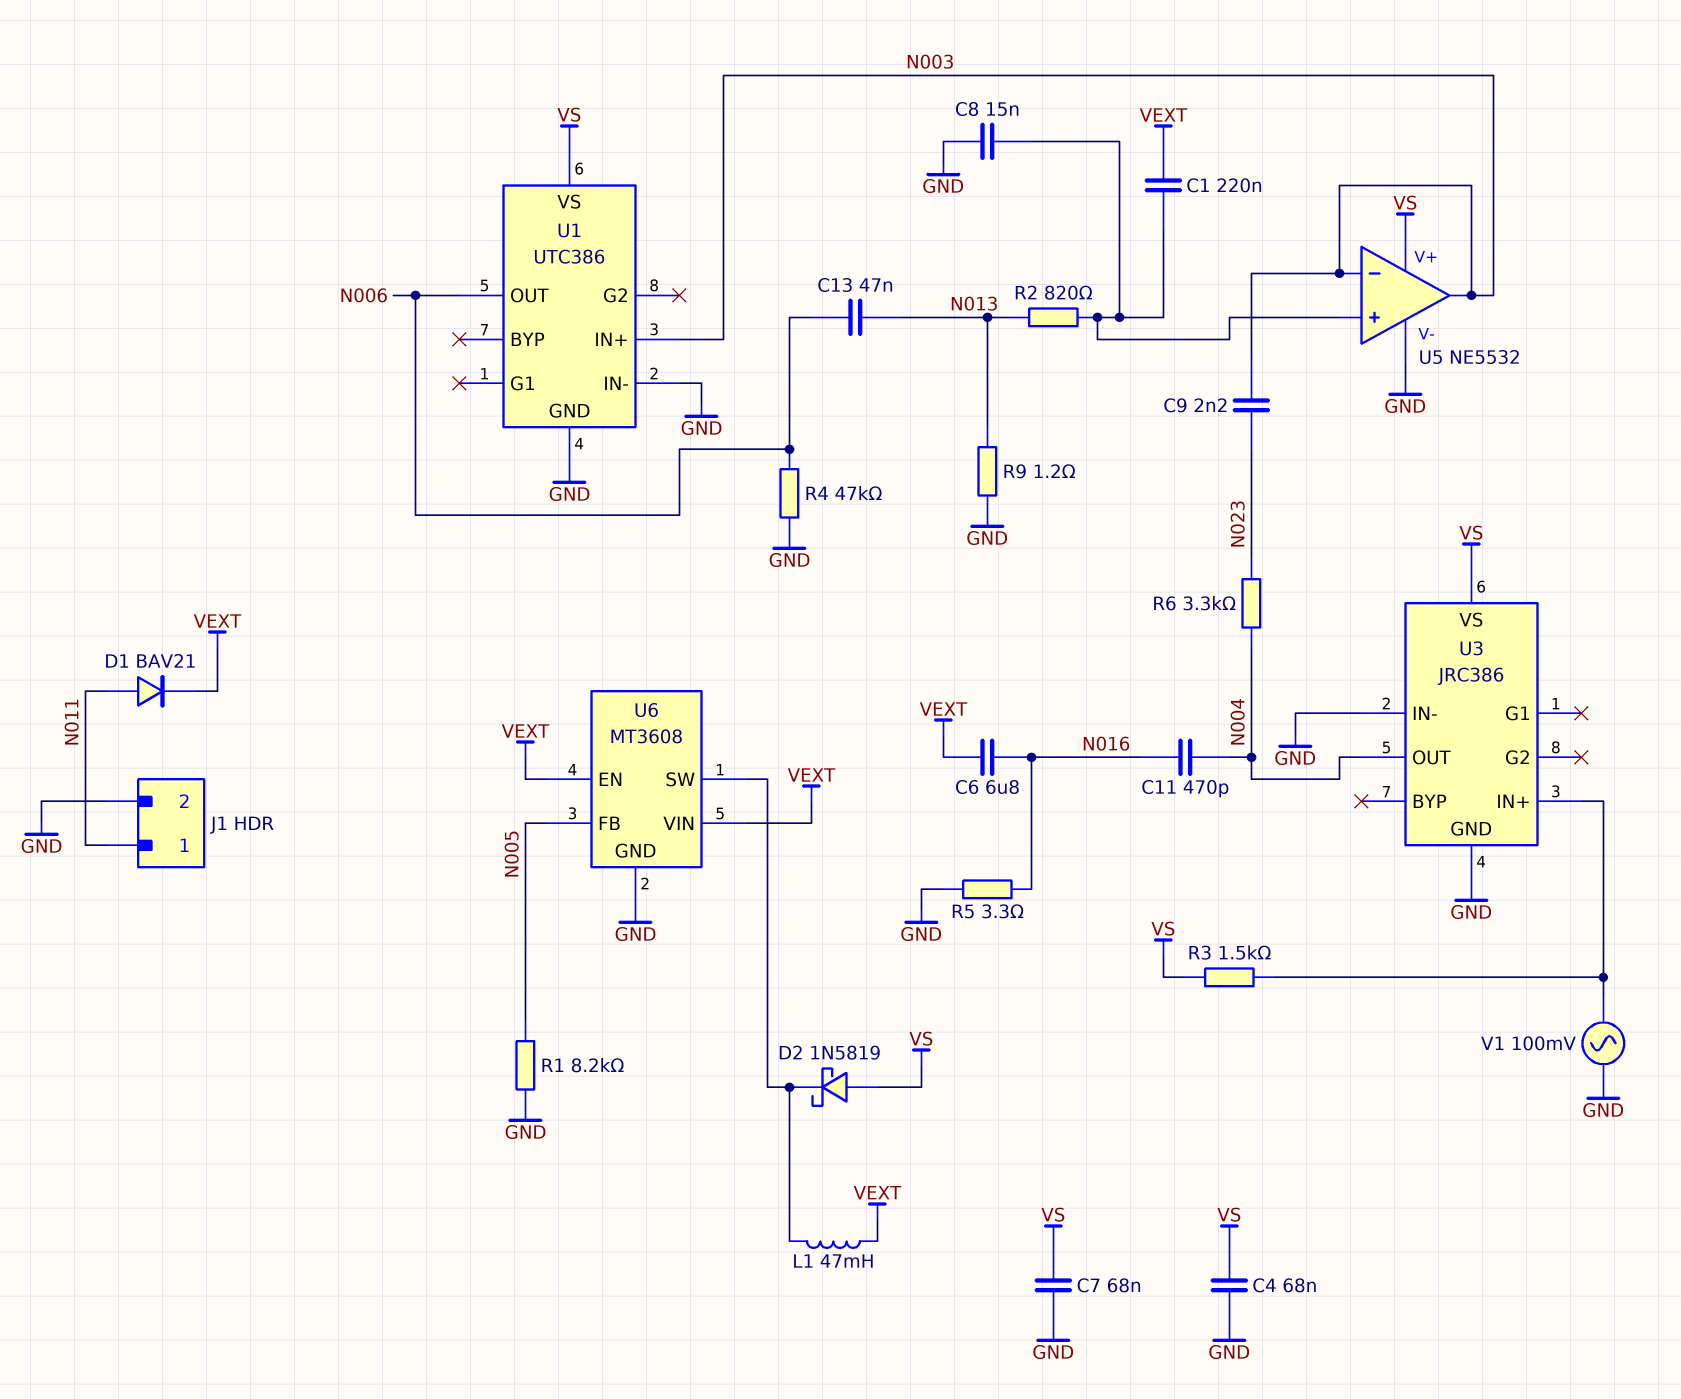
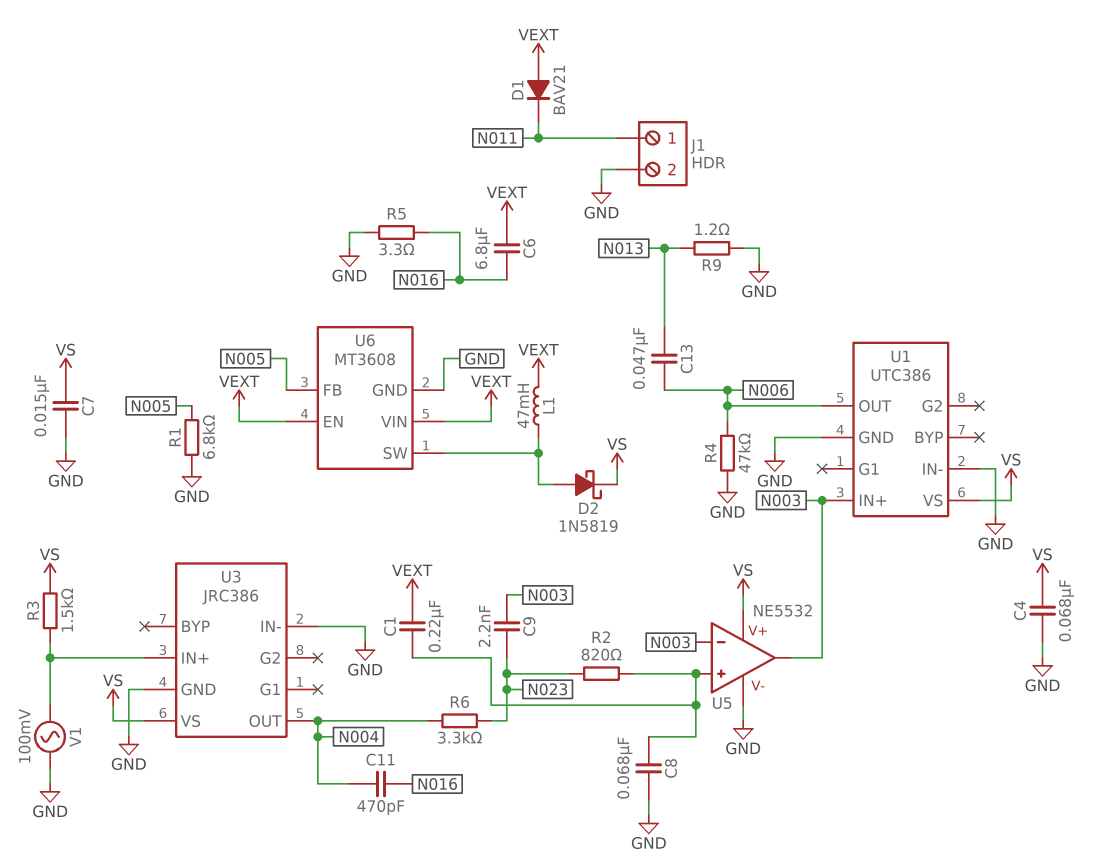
C7: 68nF (GND, VS) -> 15nF (GND, VS)
C8: 15nF (GND, U5/in+) -> 68nF (GND, U5/in+)
D1: diode BAV21 (A N011, K VEXT) -> diode BAV21 (A VEXT, K N011)
D2: schottky 1N5819 (A VS, K U6/SW) -> schottky 1N5819 (A U6/SW, K VS)
R1: 8.2k (GND, N005) -> 6.8k (GND, N005)
R2: 820 (N013, U5/in+) -> 820 (N023, U5/in+)

